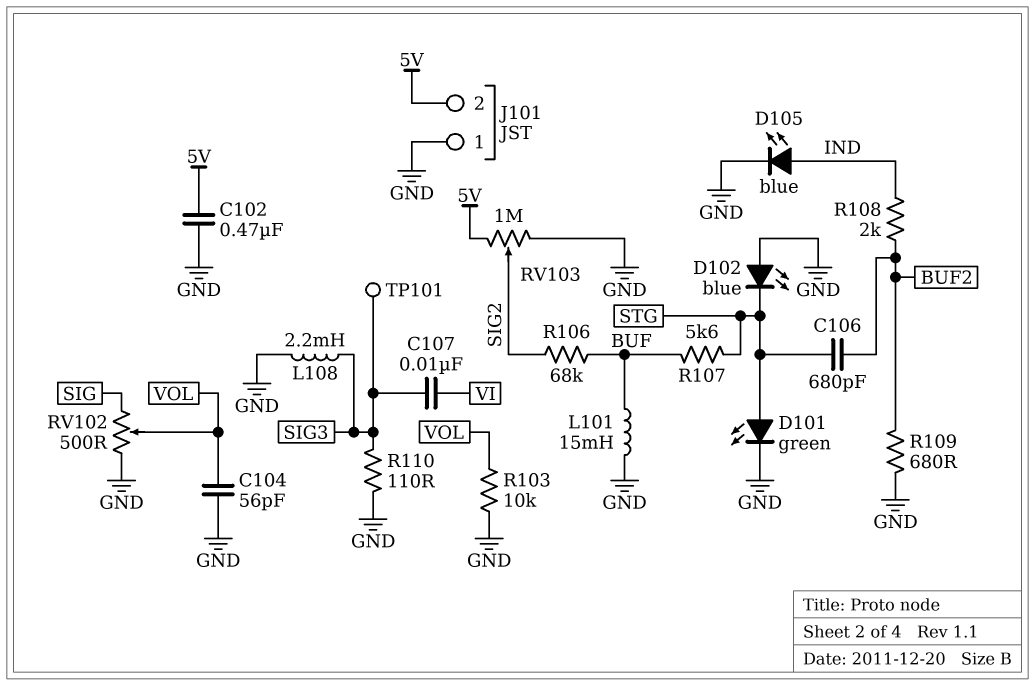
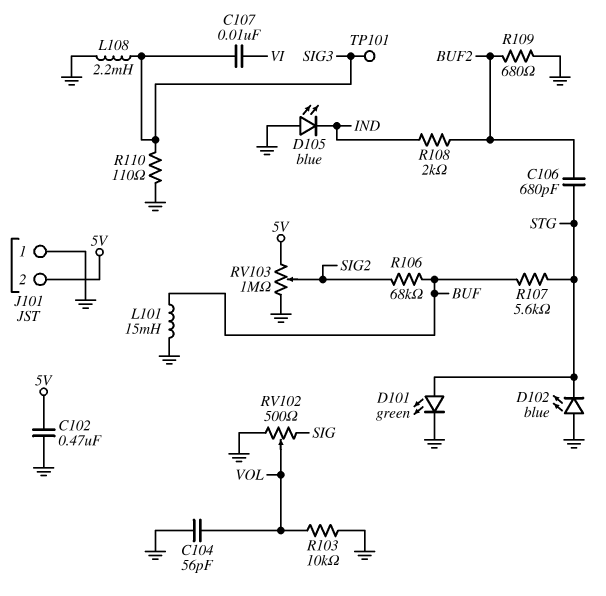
D105: LED blue (A IND, K GND) -> LED blue (A GND, K IND)

